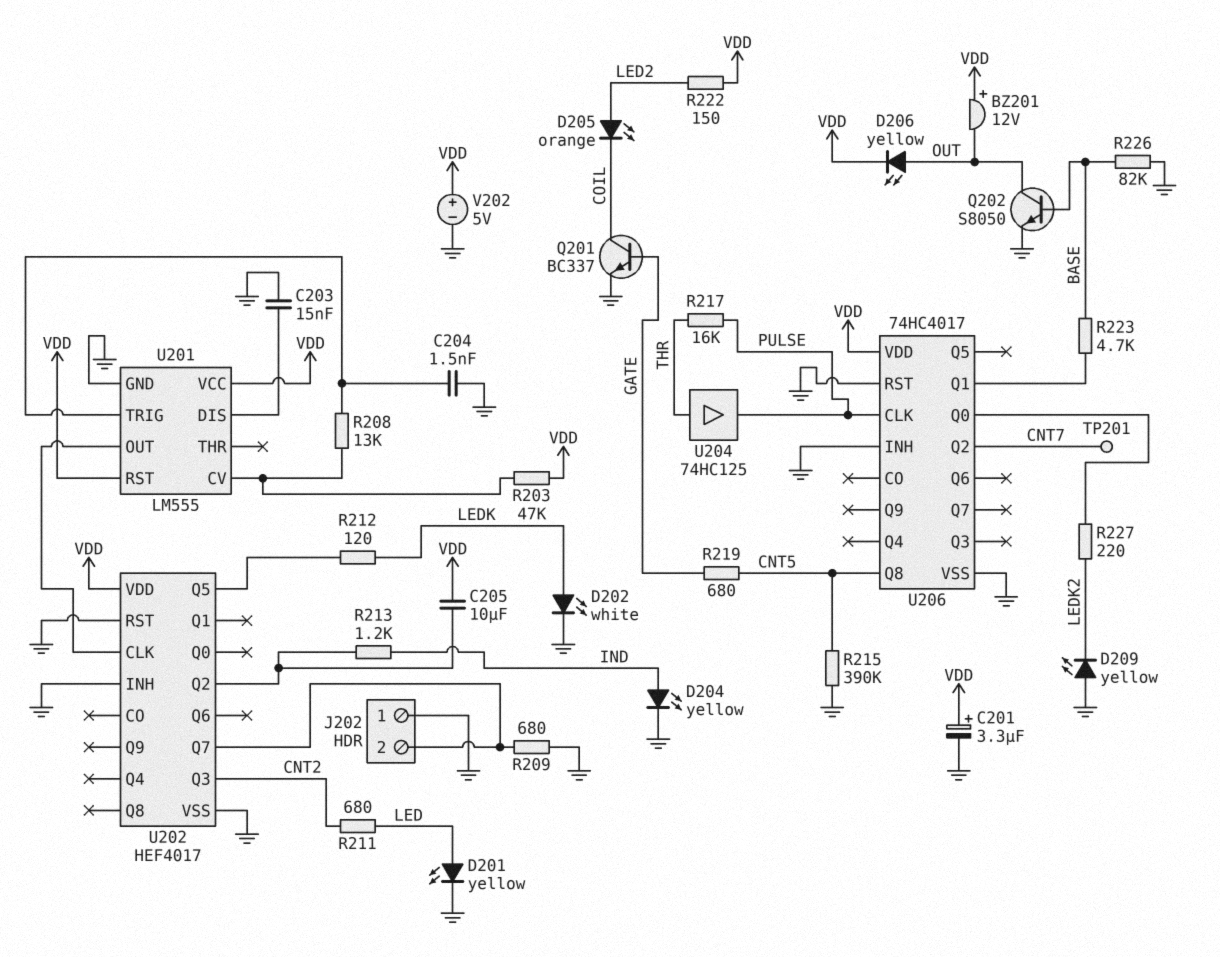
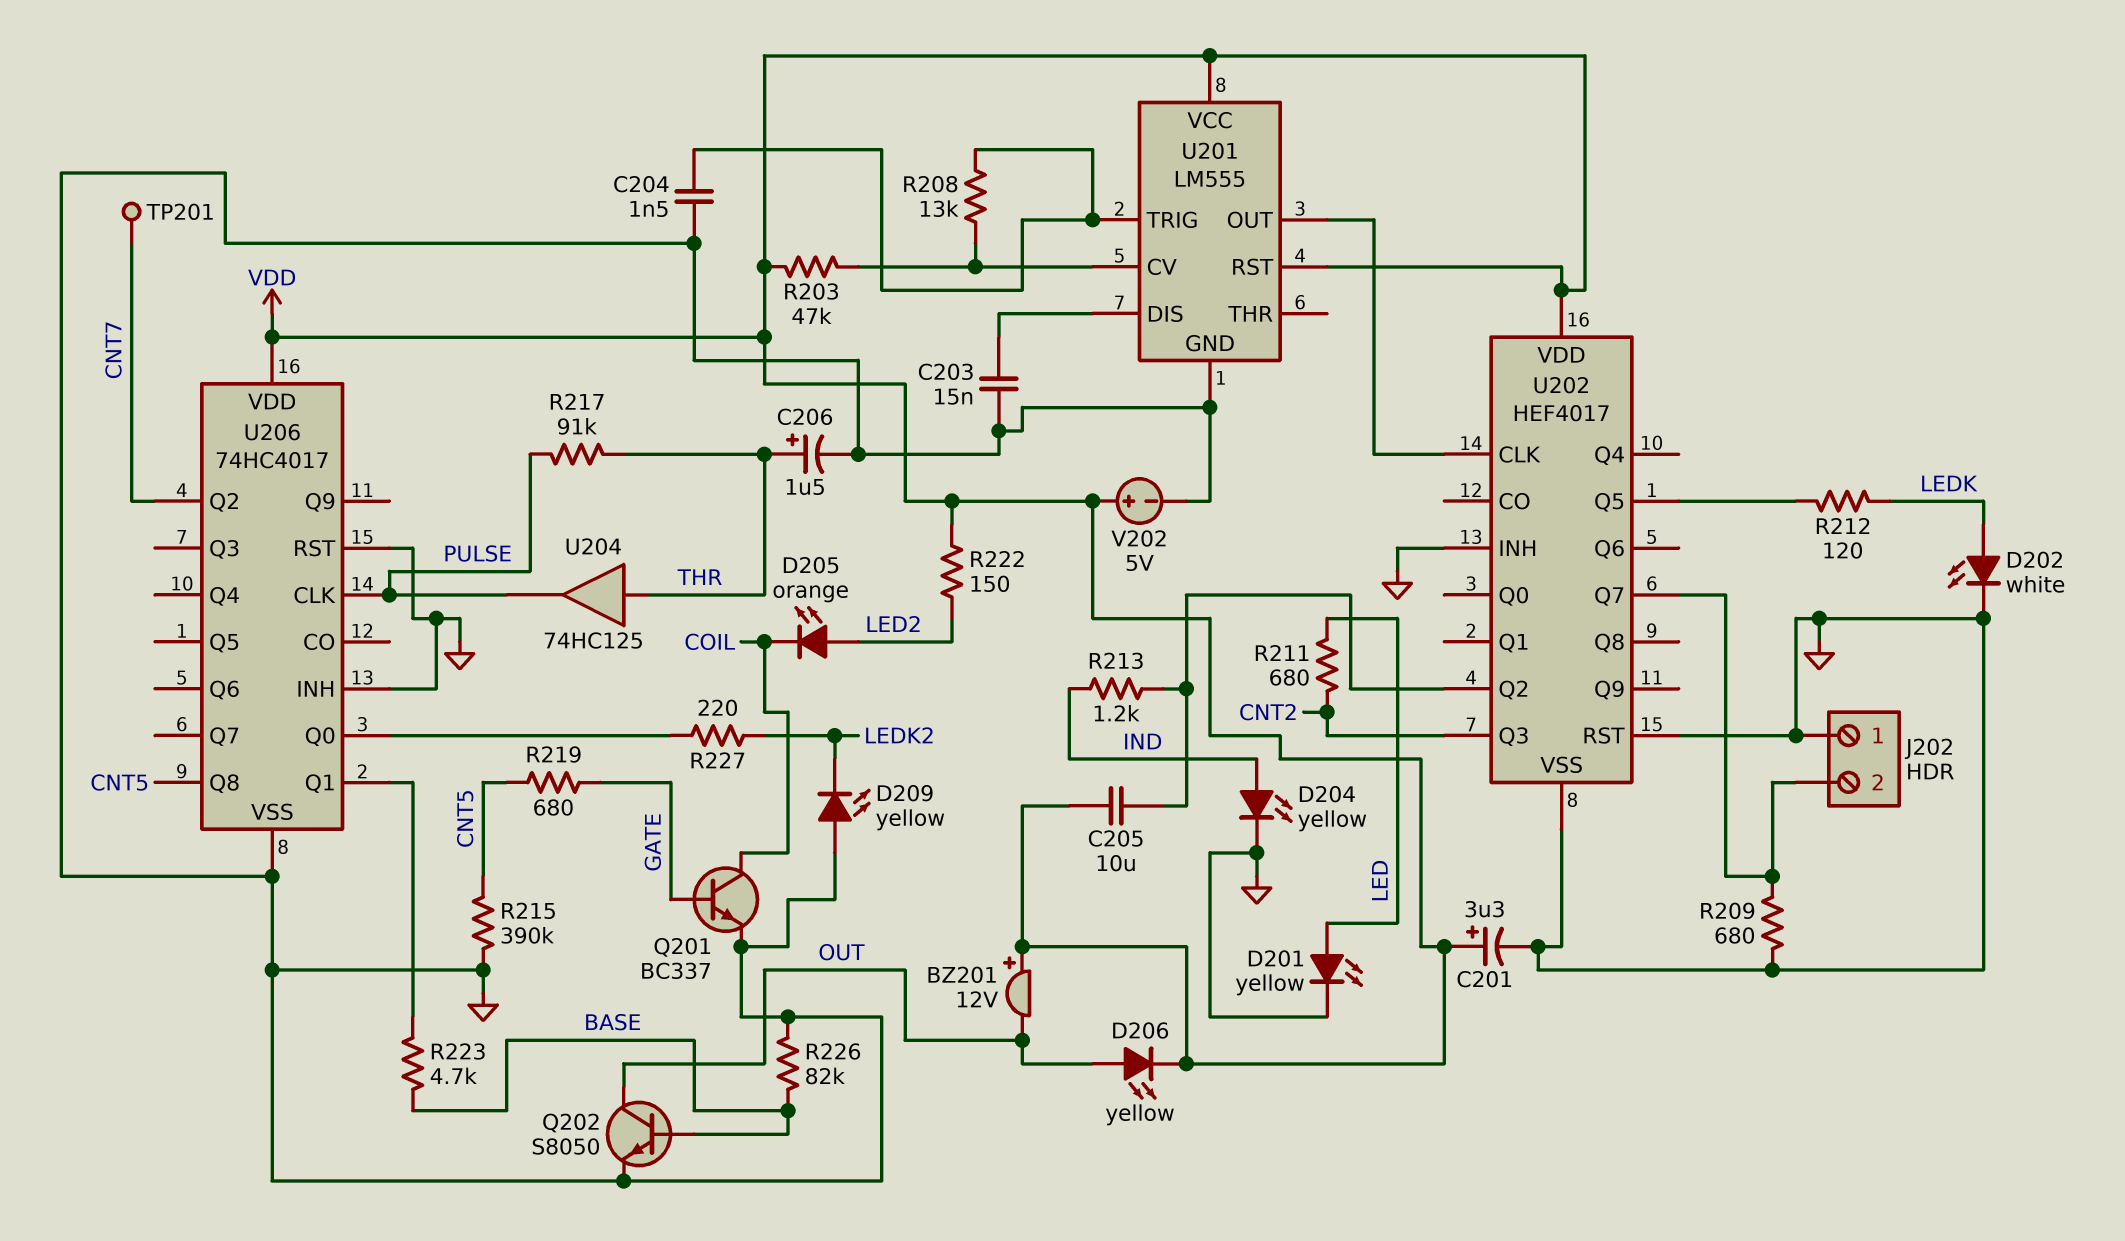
C206: none -> 1.5uF (plus THR, minus GND)
R217: 16k (PULSE, THR) -> 91k (PULSE, THR)

